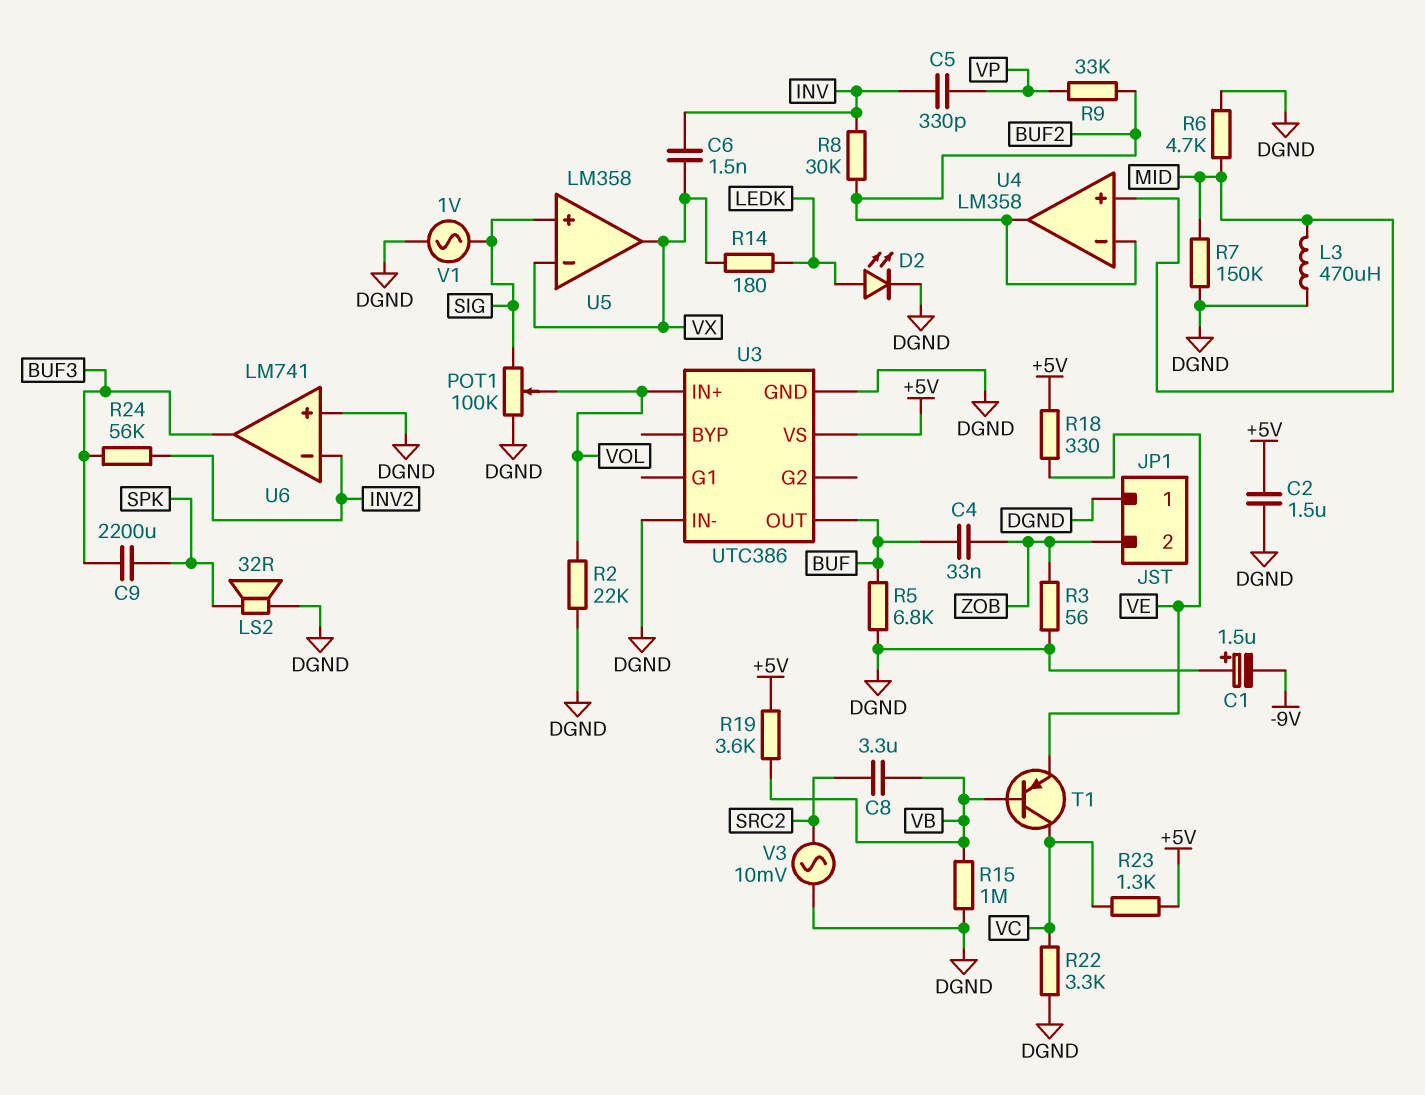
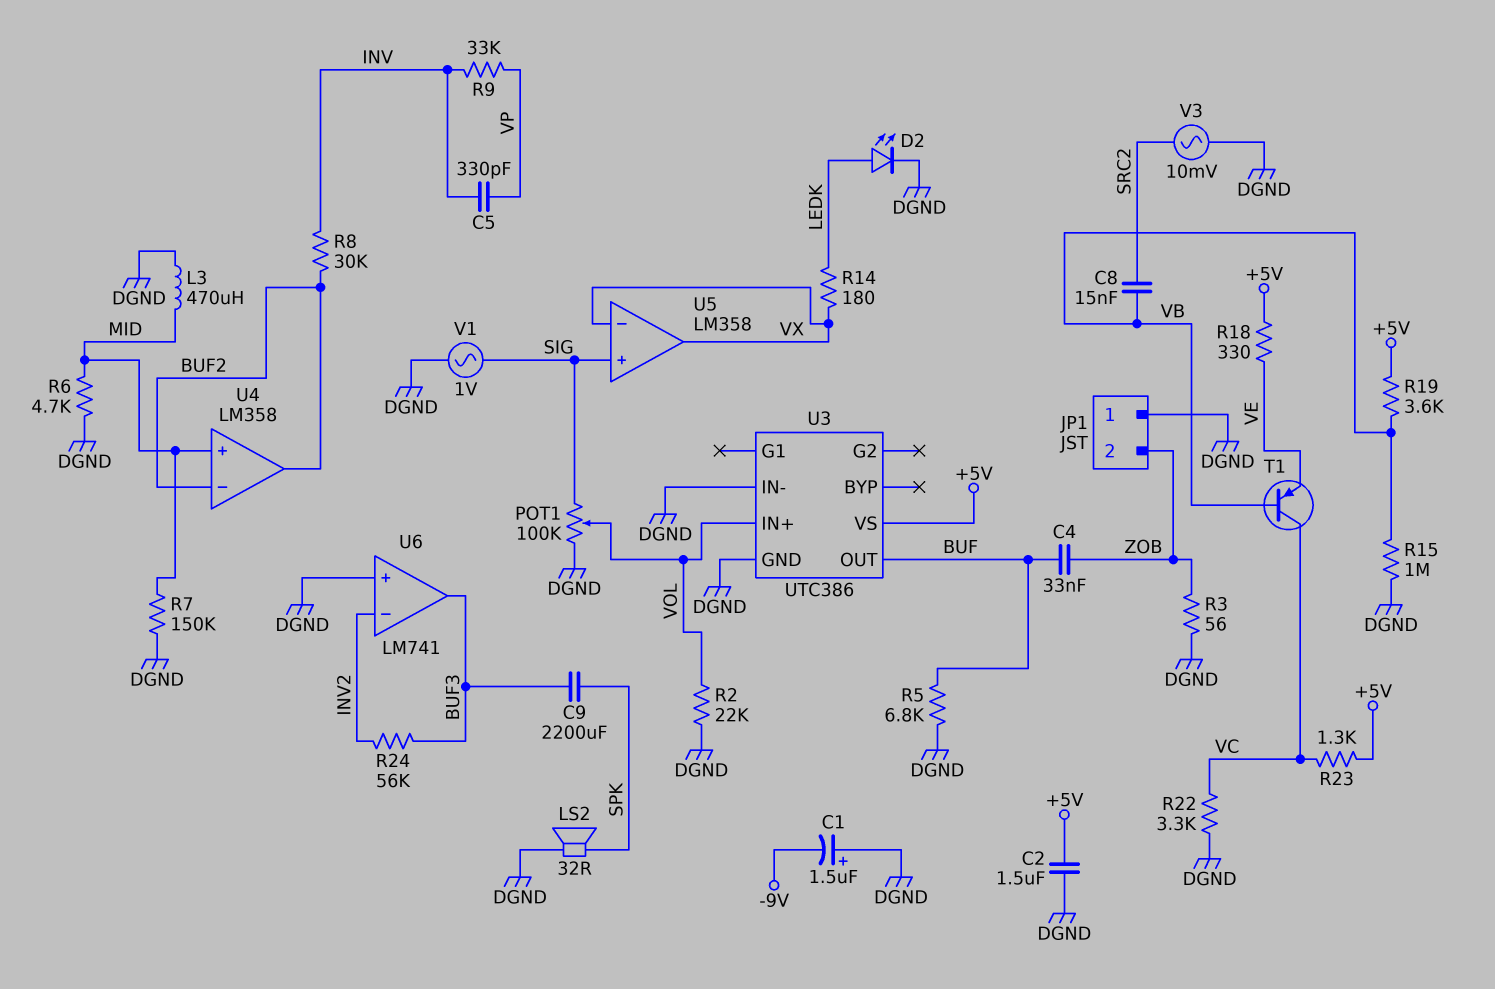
C6: 1.5nF (INV, VX) -> none
C8: 3.3uF (SRC2, VB) -> 15nF (SRC2, VB)
R9: 33k (BUF2, VP) -> 33k (INV, VP)

